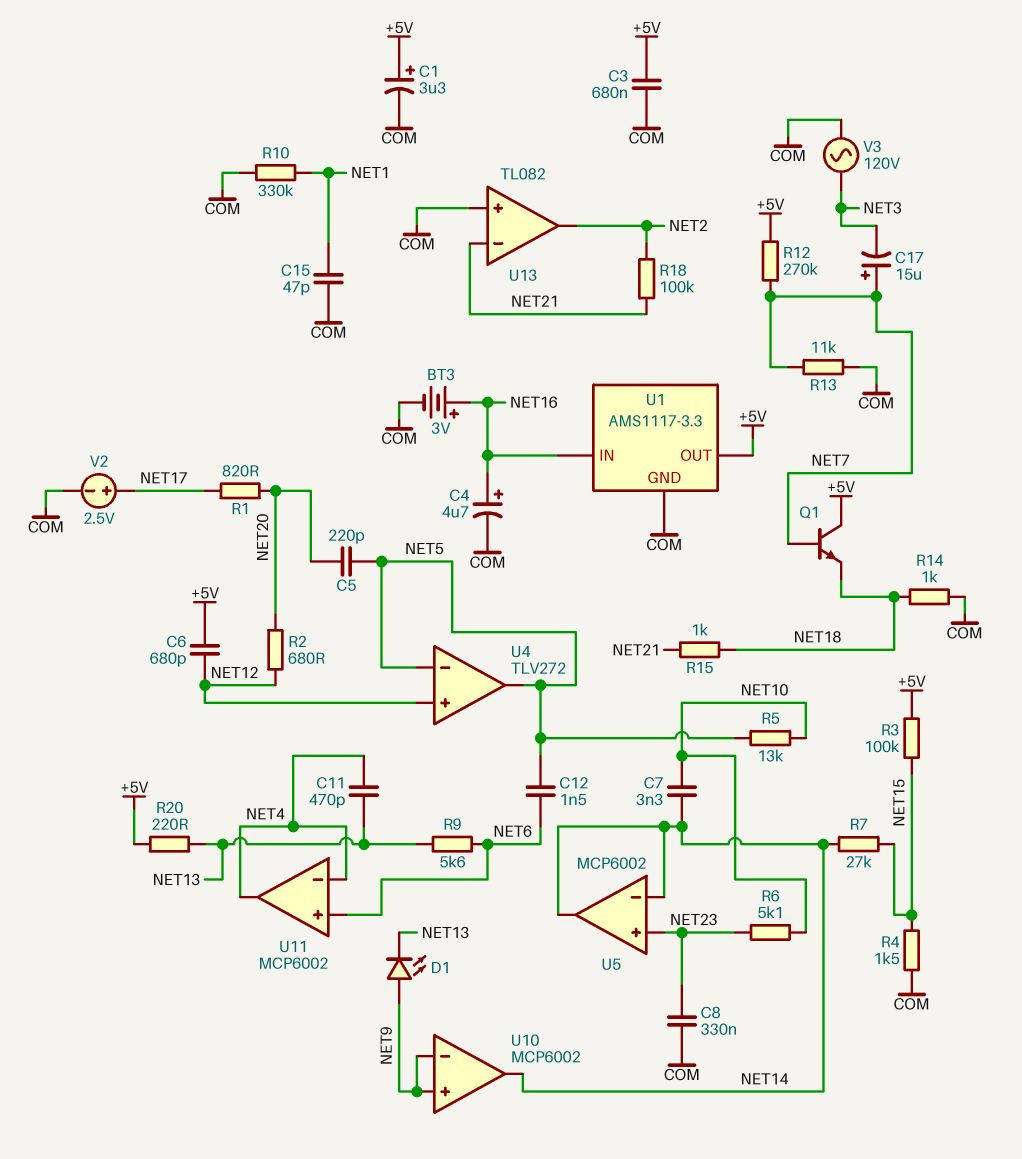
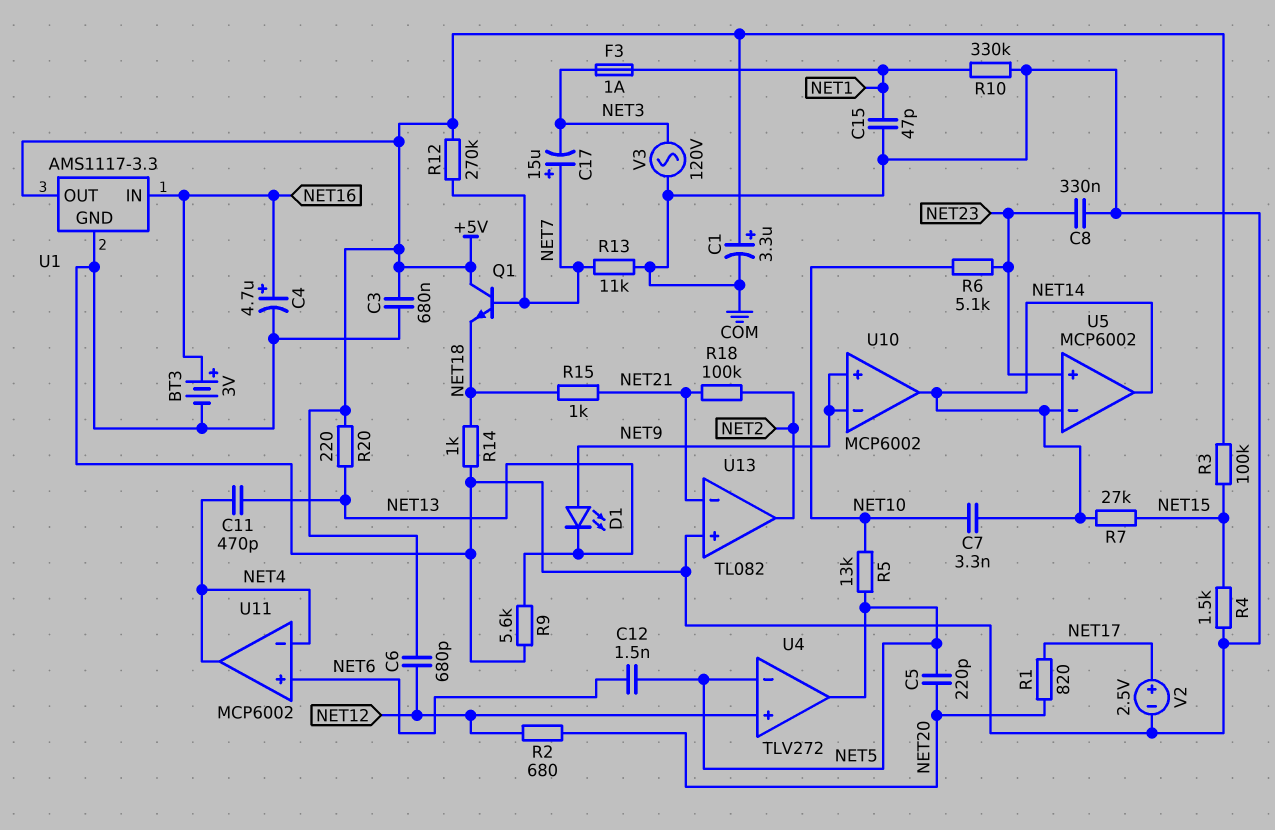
F3: none -> 1A (NET1, NET3)
R9: 5.6k (NET6, NET13) -> 5.6k (COM, NET13)

